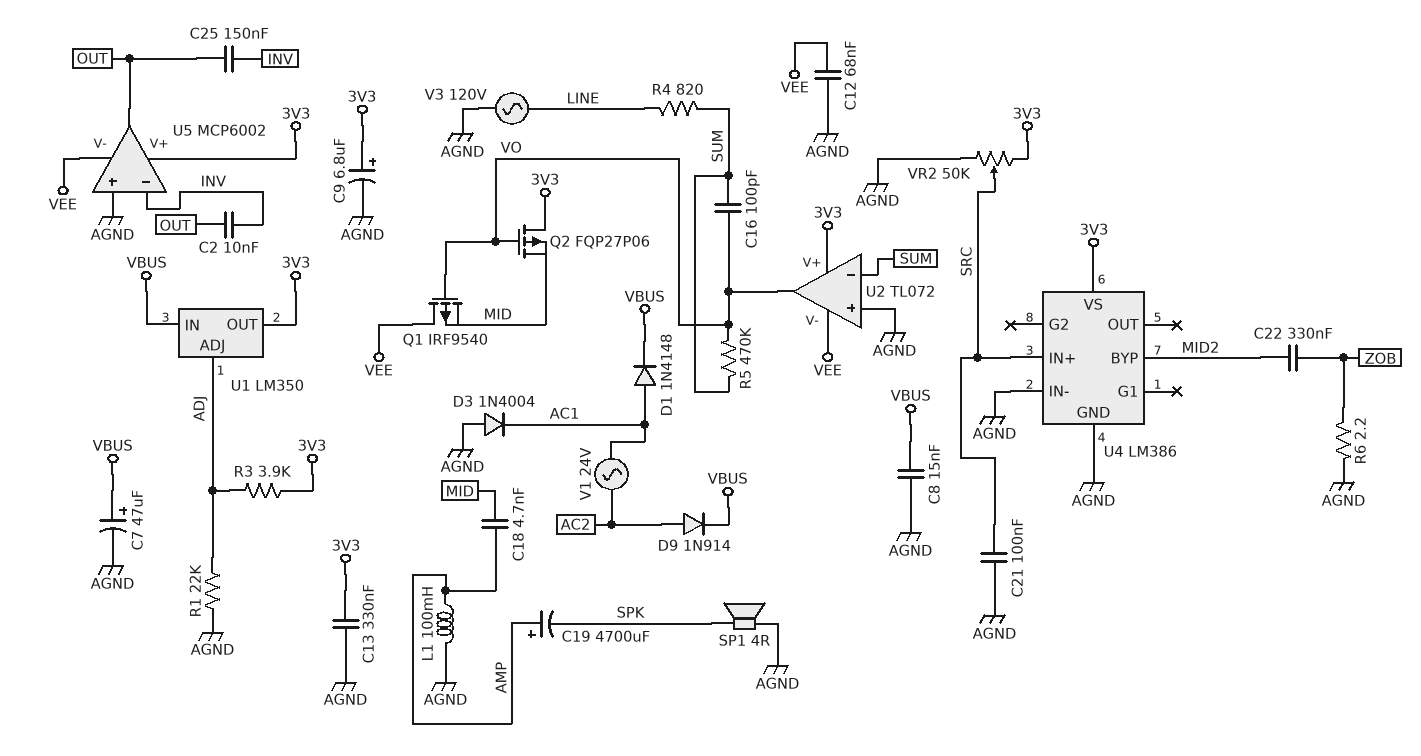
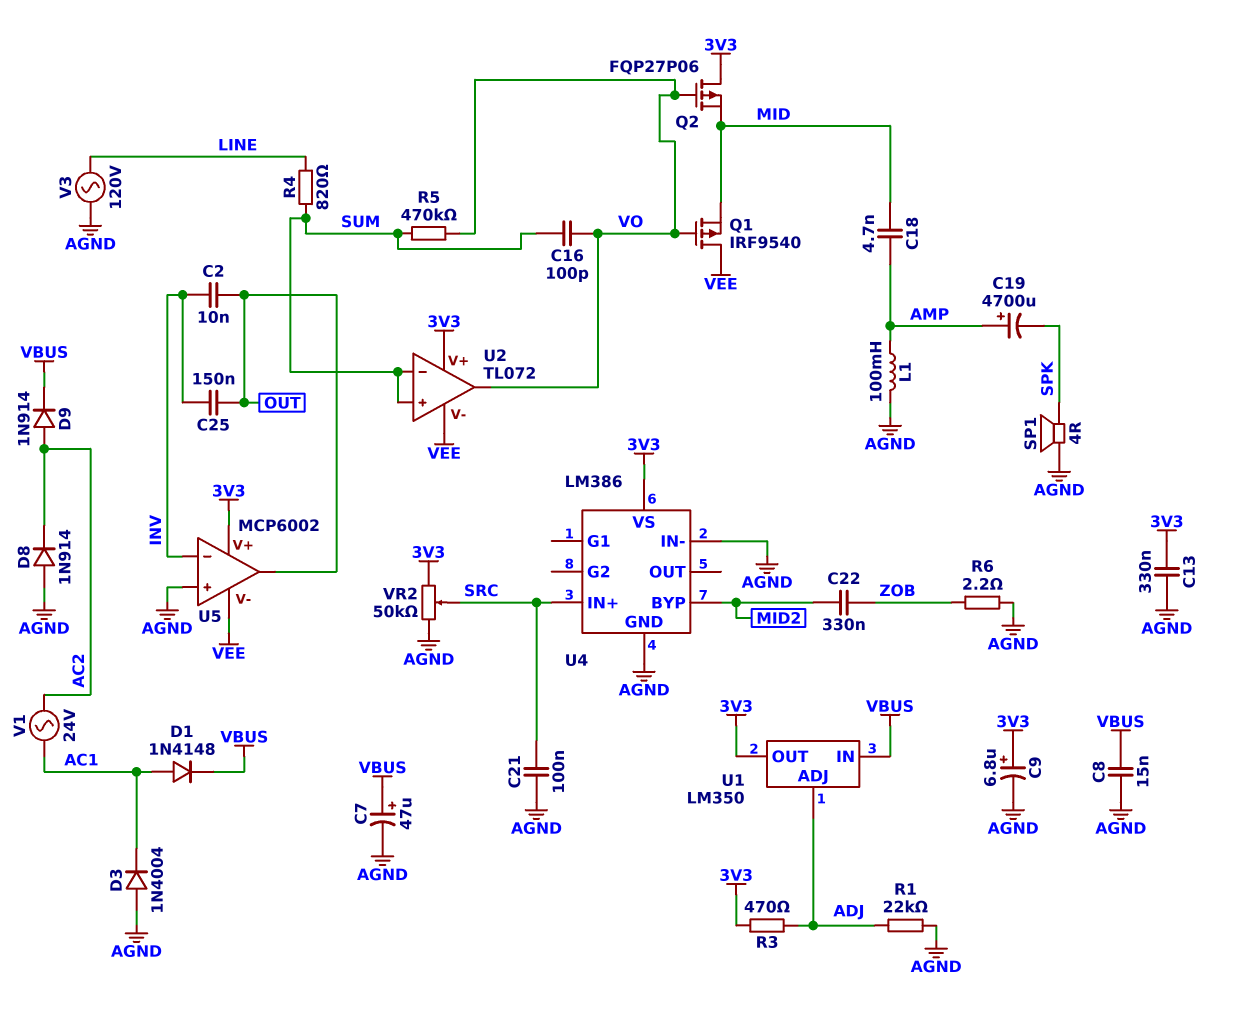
C12: 68nF (AGND, VEE) -> none
D8: none -> diode 1N914 (A AGND, K AC2)
R3: 3.9k (3V3, ADJ) -> 470 (3V3, ADJ)
U2 pin in+: AGND -> SUM

